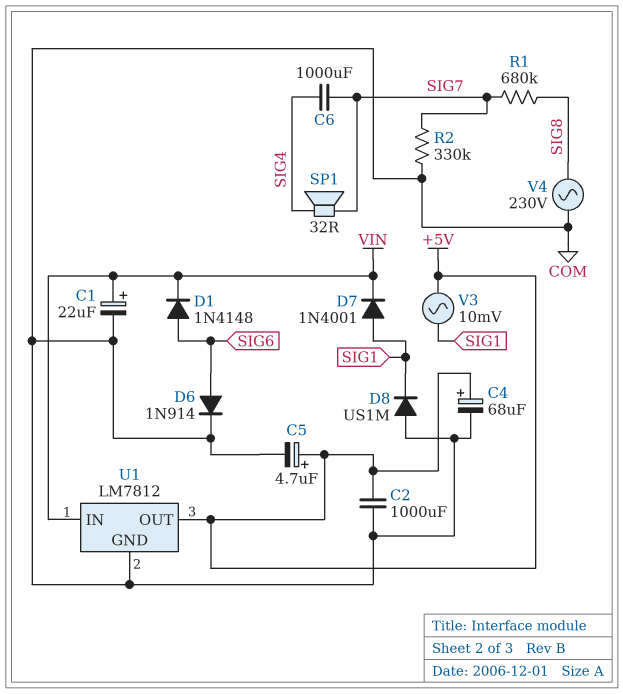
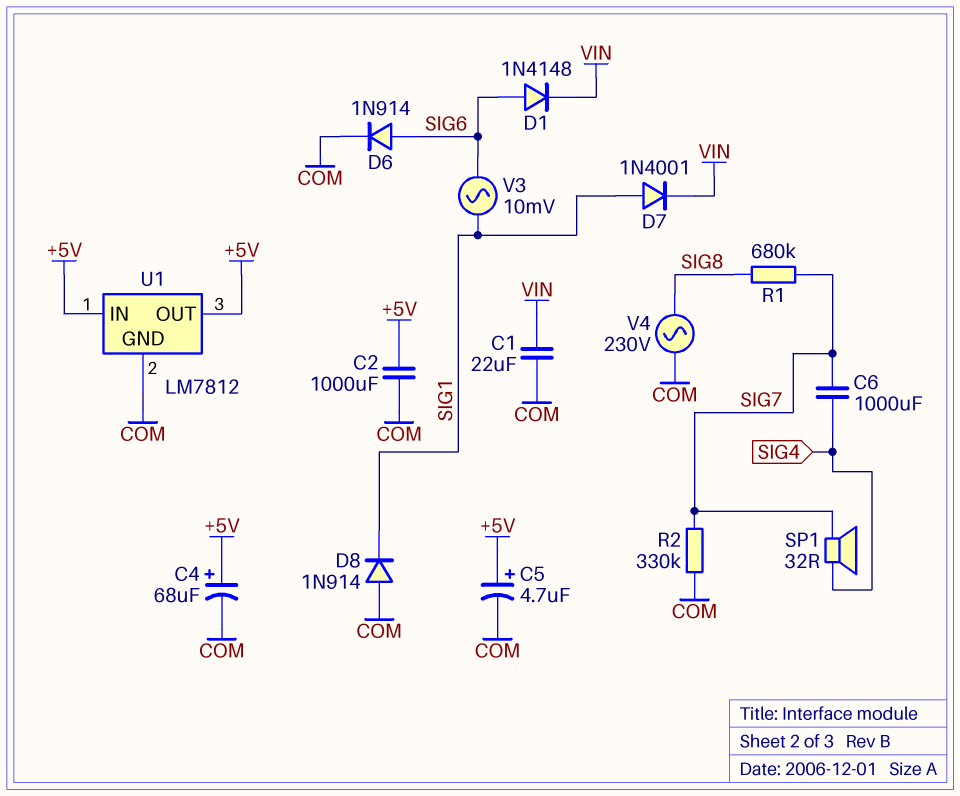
C1: 22uF (plus VIN, minus COM) -> 22uF (COM, VIN)
D8: diode US1M (A COM, K SIG1) -> diode 1N914 (A COM, K SIG1)
U1 pin IN: VIN -> +5V
V3: AC 10mV (+5V, SIG1) -> AC 10mV (SIG1, SIG6)

